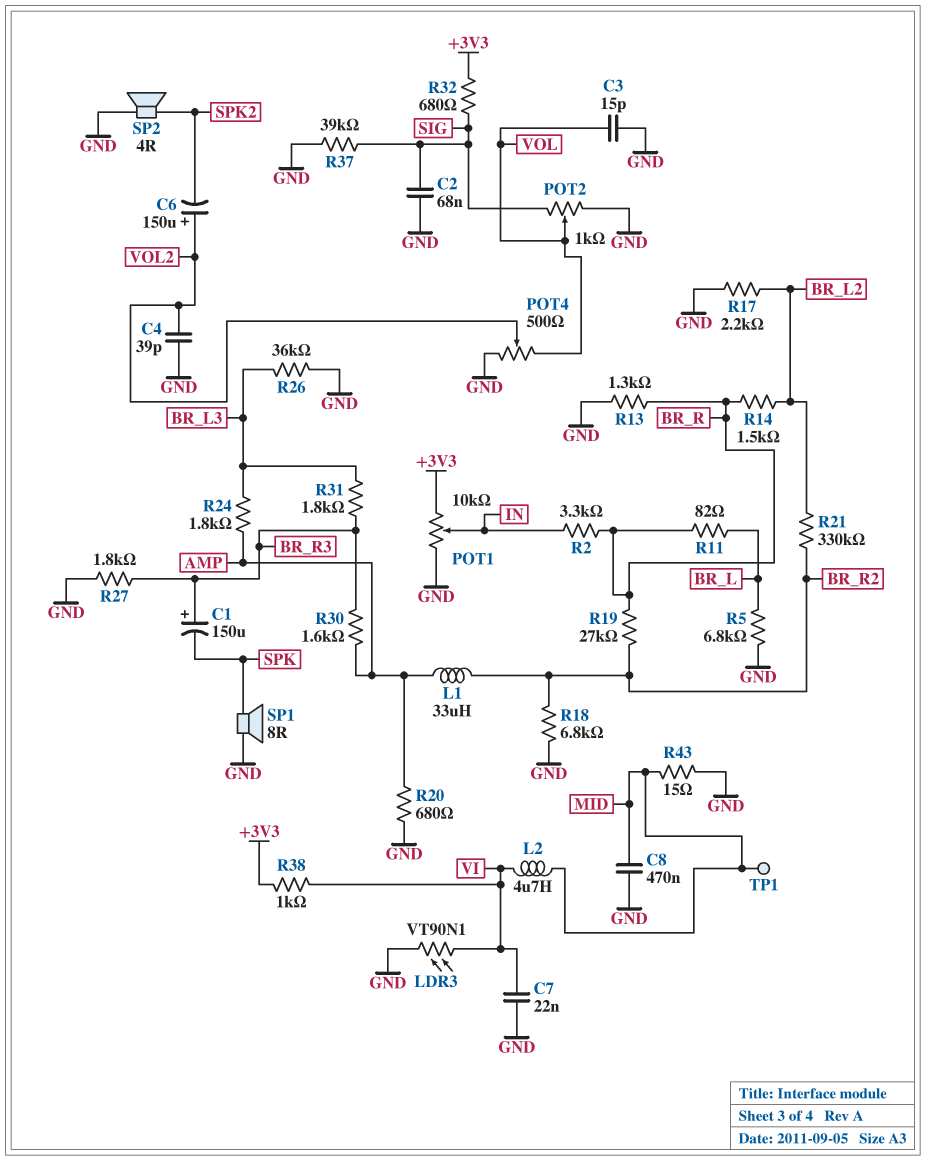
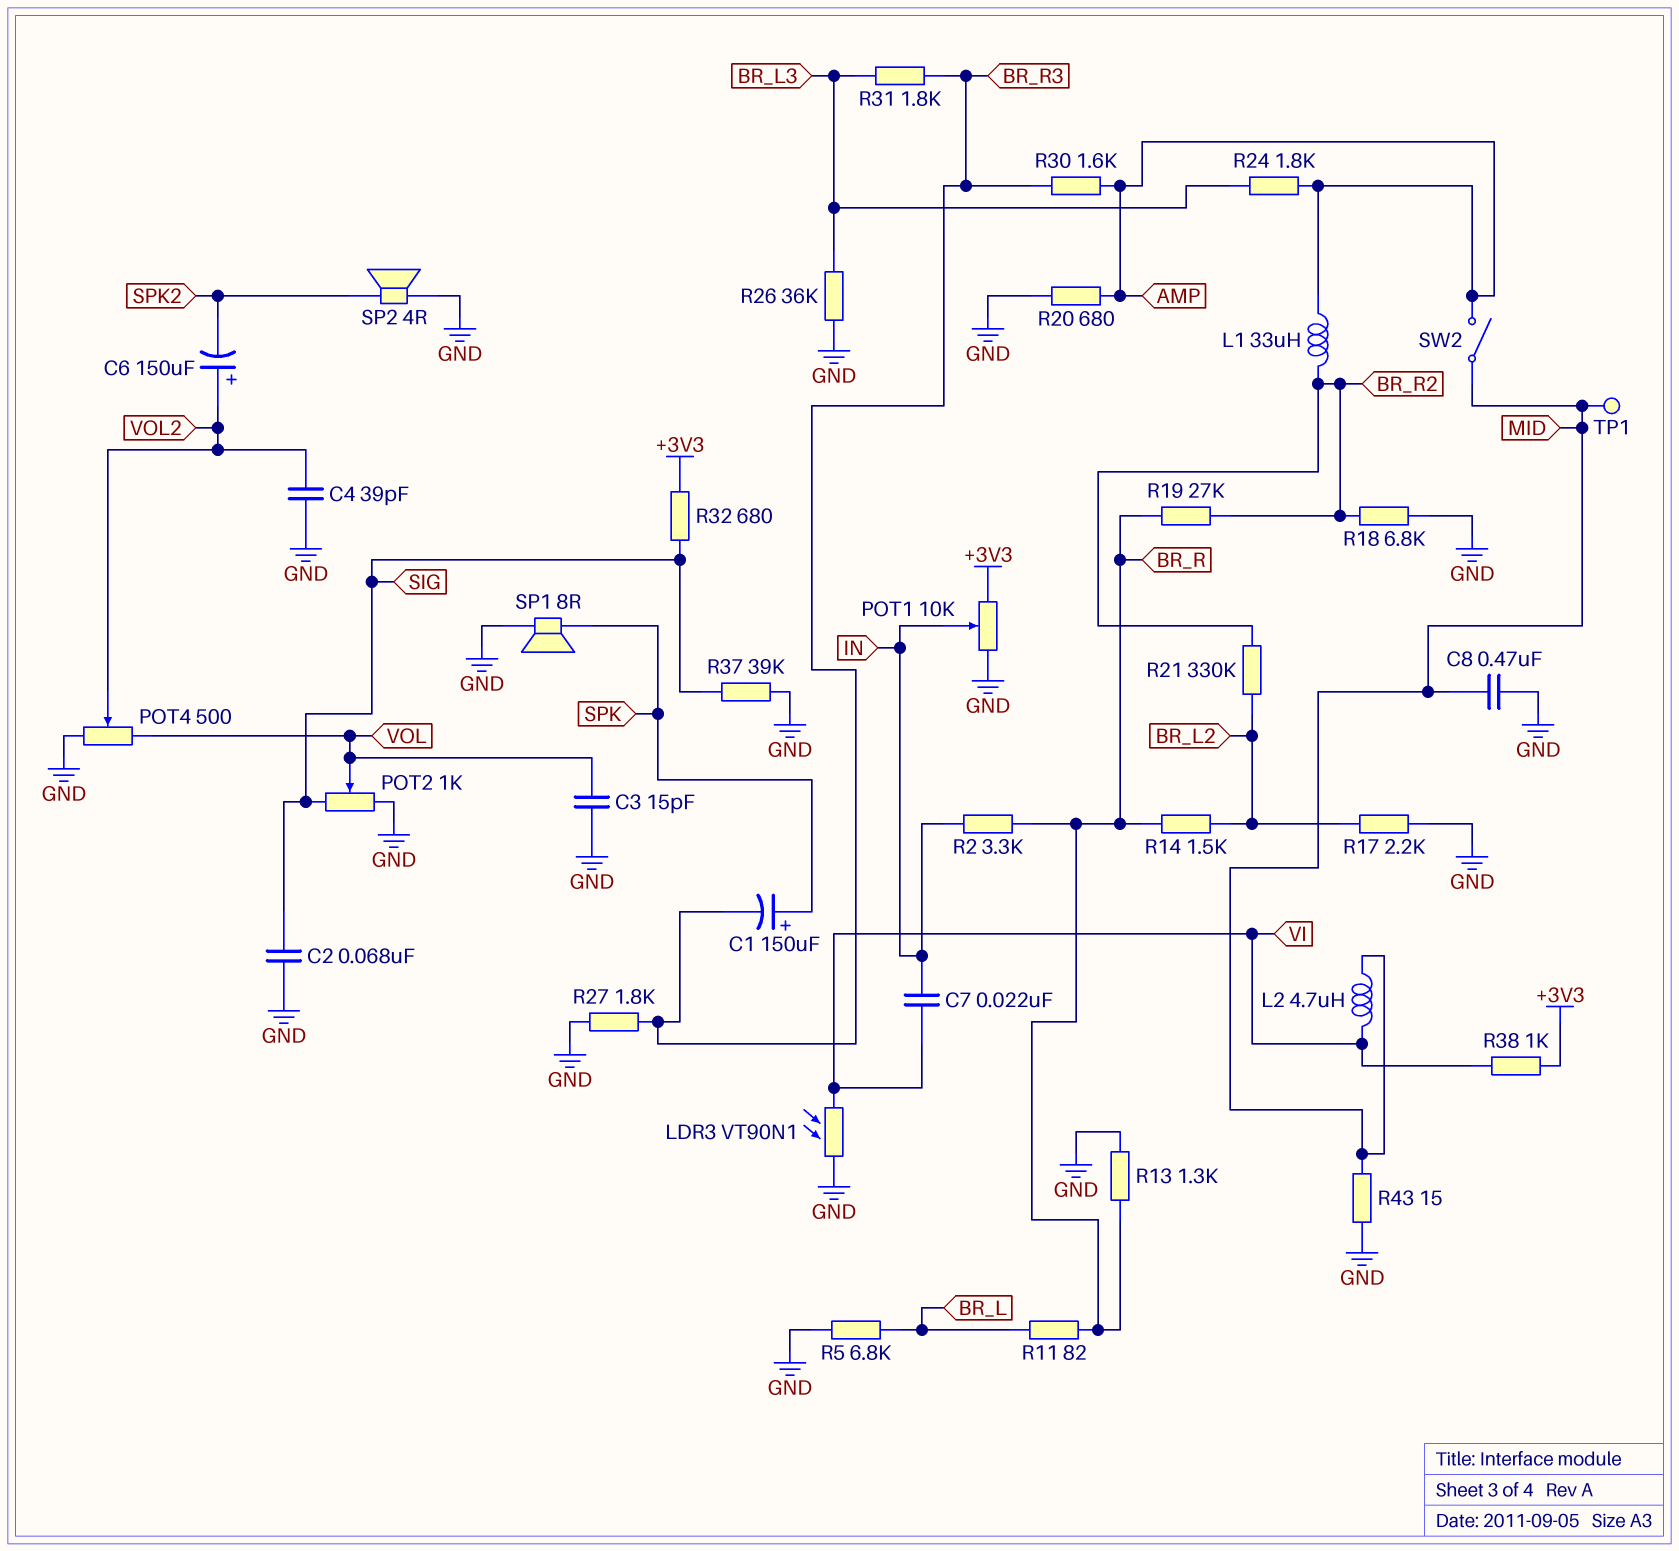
C1: 150uF (plus BR_R3, minus SPK) -> 150uF (plus SPK, minus BR_R3)
C7: 22nF (GND, VI) -> 22nF (IN, VI)
SW2: none -> switch (AMP, MID)

